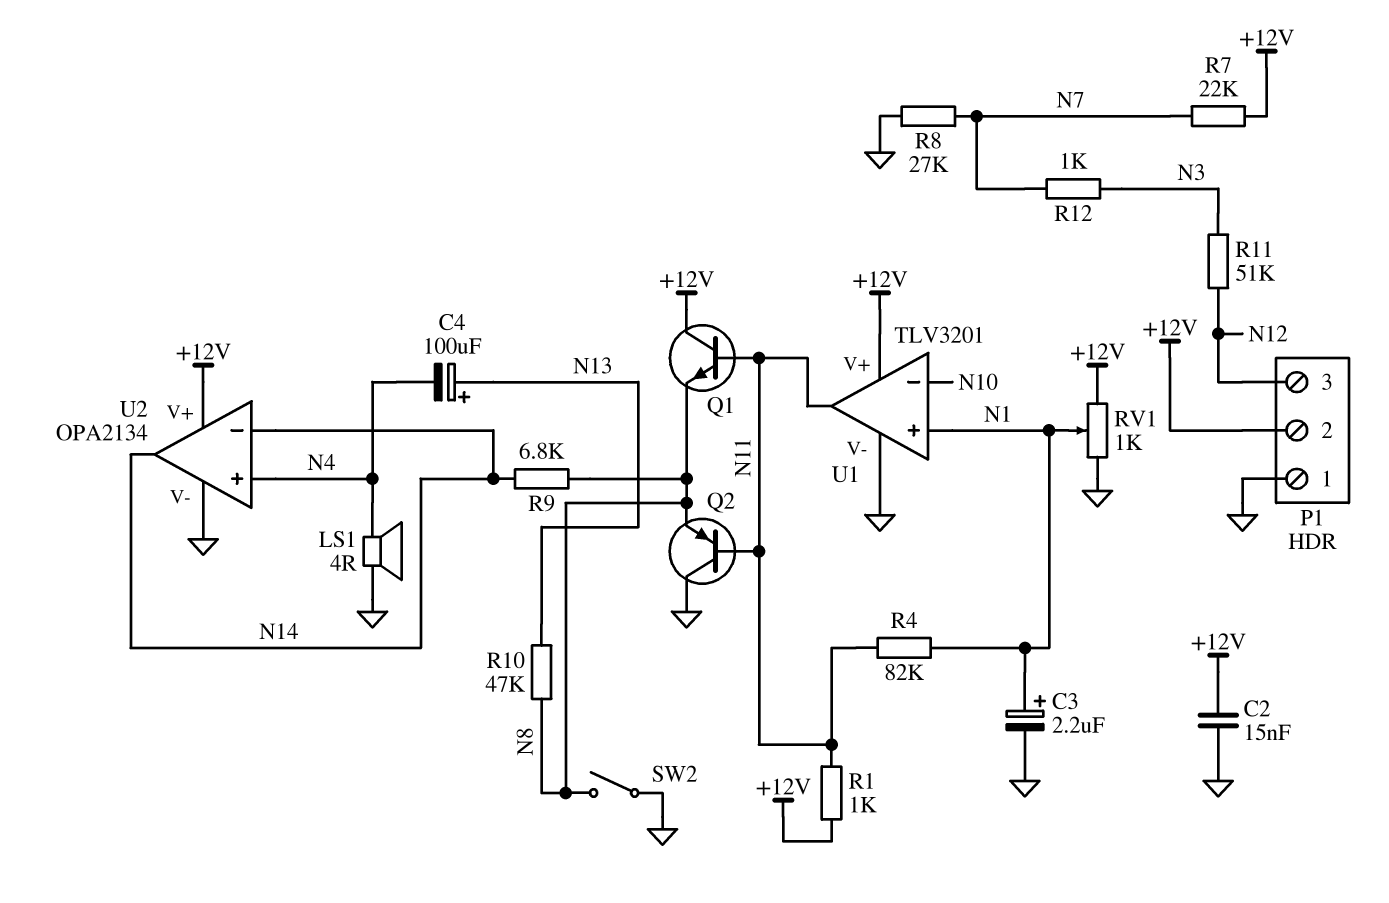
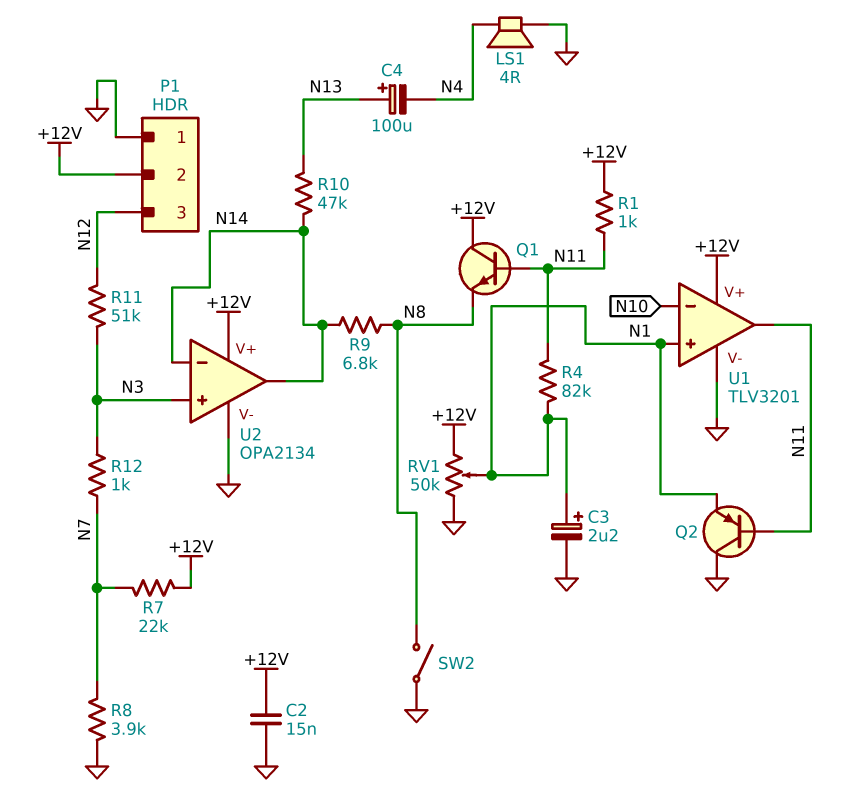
Q2: PNP (B N11, C GND, E N8) -> PNP (B N11, C GND, E N1)
R8: 27k (GND, N7) -> 3.9k (GND, N7)
R10: 47k (N8, N13) -> 47k (N13, N14)
RV1: 1k (+12V, GND, wiper N1) -> 50k (+12V, GND, wiper N1)
U2 pin in+: N4 -> N3

